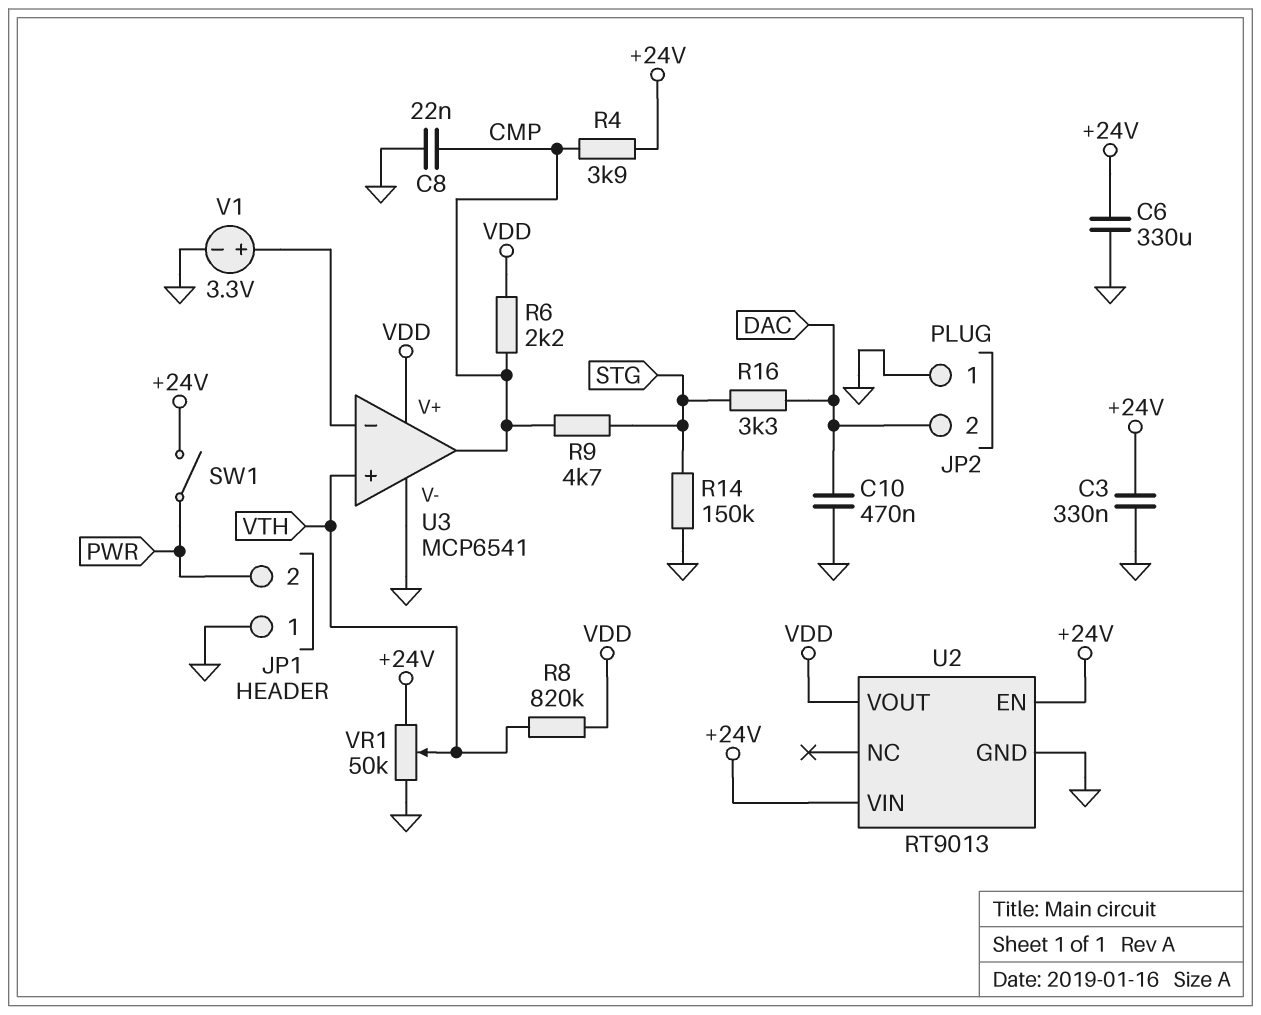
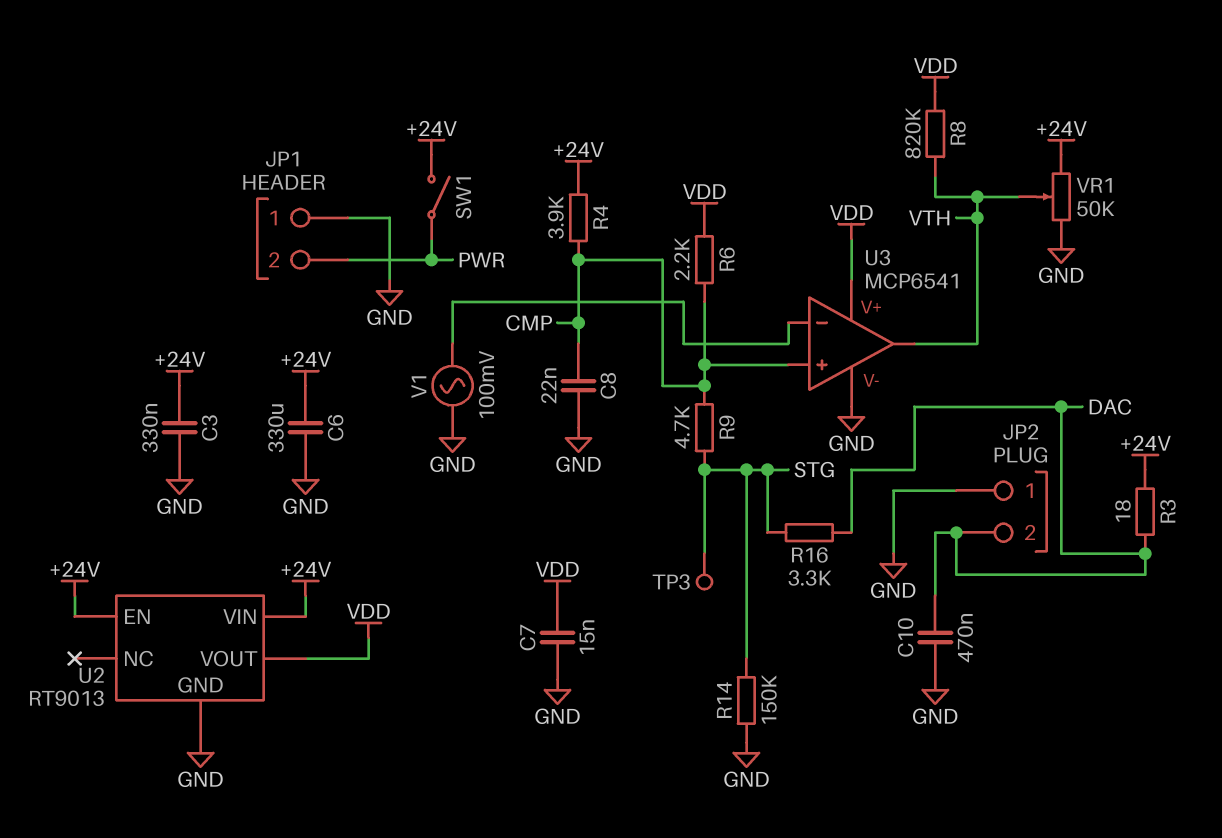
C7: none -> 15nF (GND, VDD)
R3: none -> 18 (+24V, DAC)
TP3: none -> test point (STG)
U3 pin in+: VTH -> CMP
U3 pin out: CMP -> VTH
V1: 3.3V (plus U3/in-, minus GND) -> AC 100mV (GND, U3/in-)

